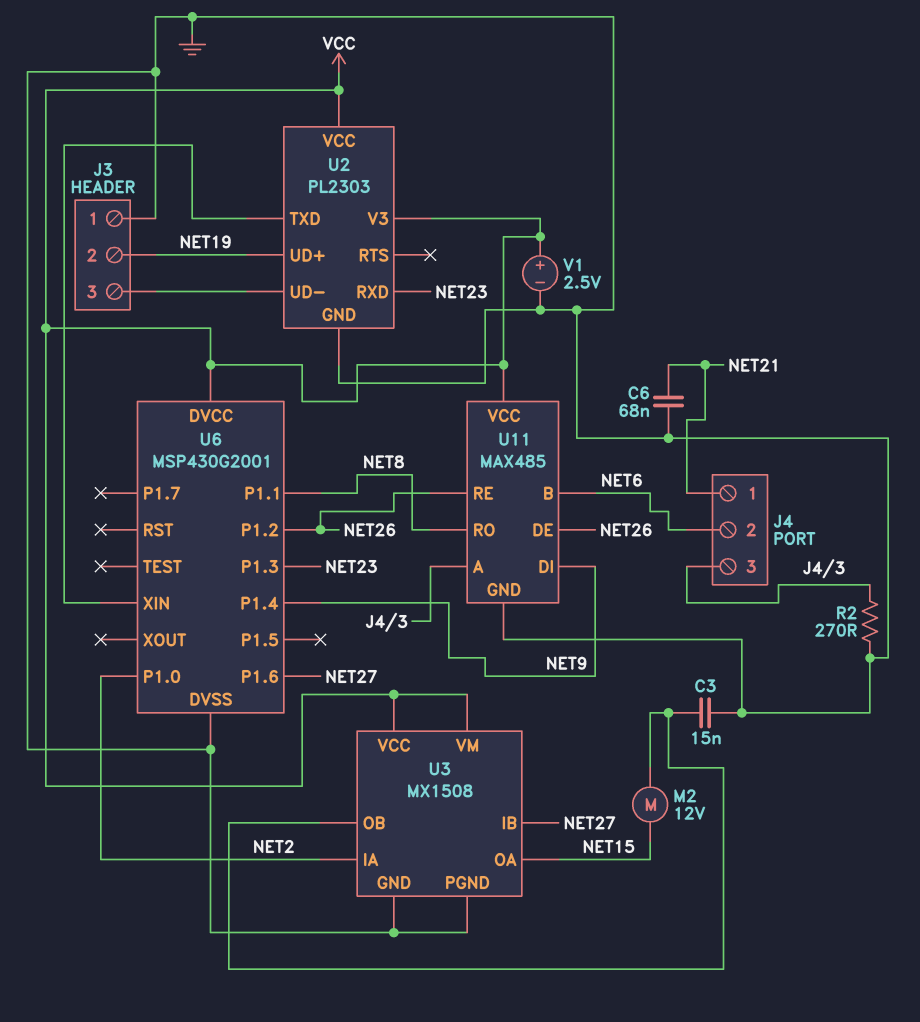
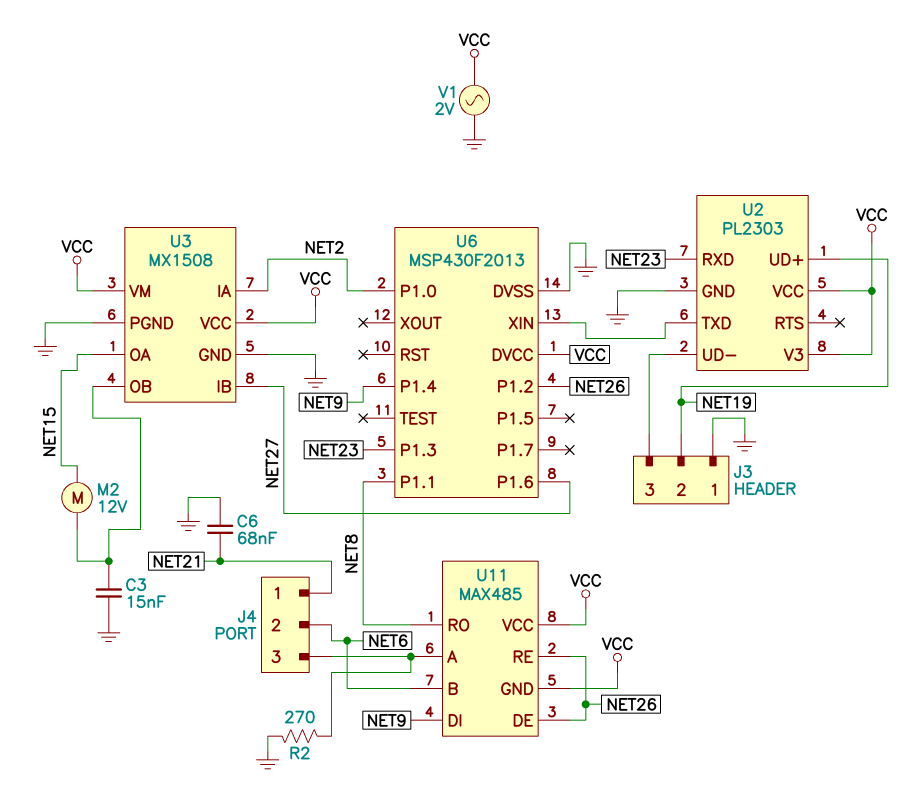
U6: MSP430G2001 -> MSP430F2013
U11 pin GND: GND -> VCC
V1: 2.5V (plus VCC, minus GND) -> AC 2V (GND, VCC)

